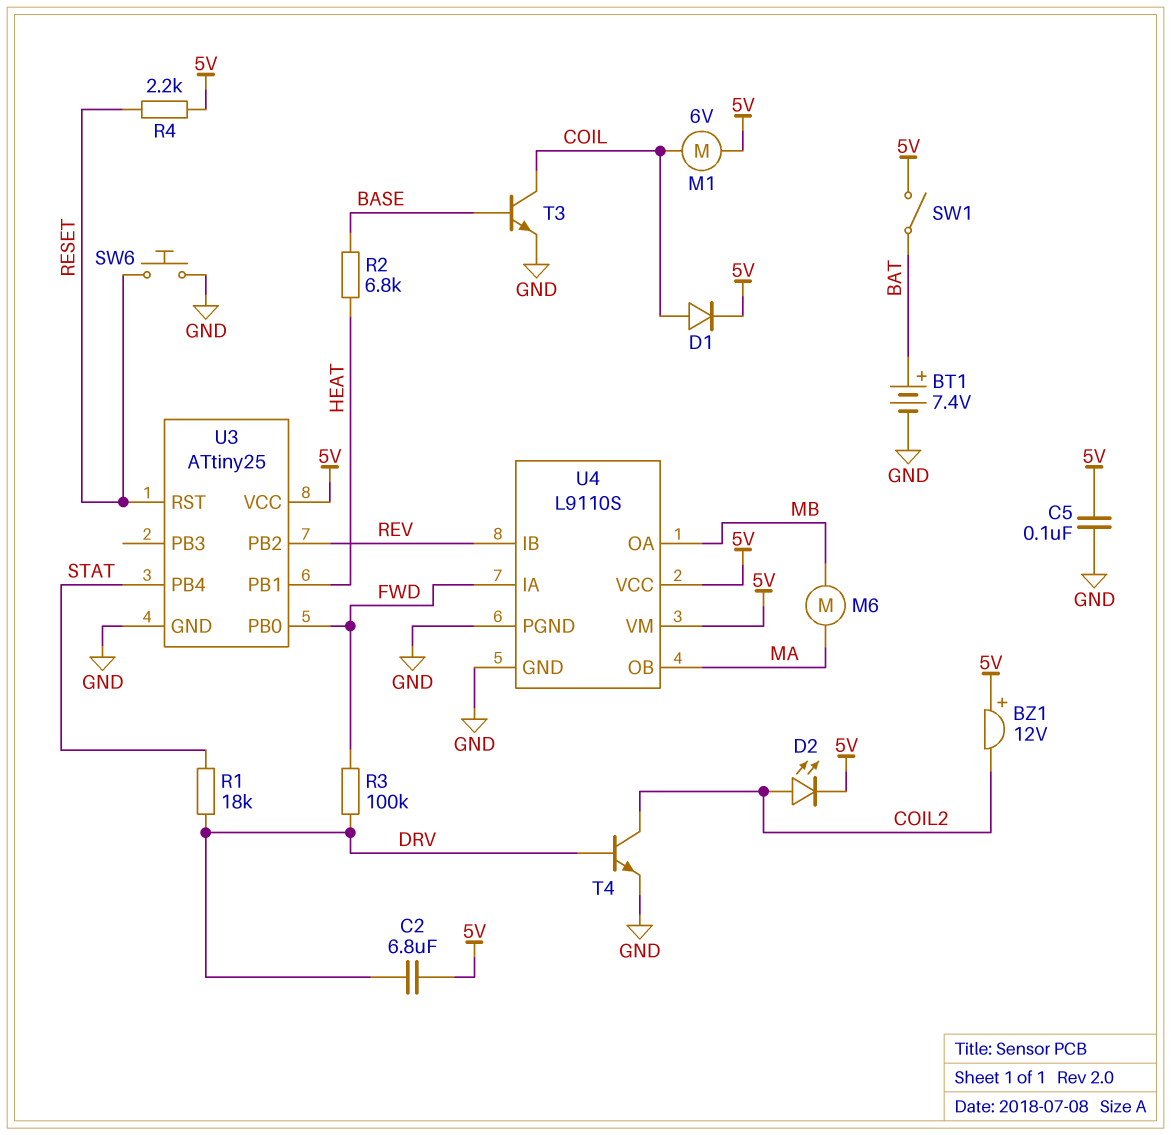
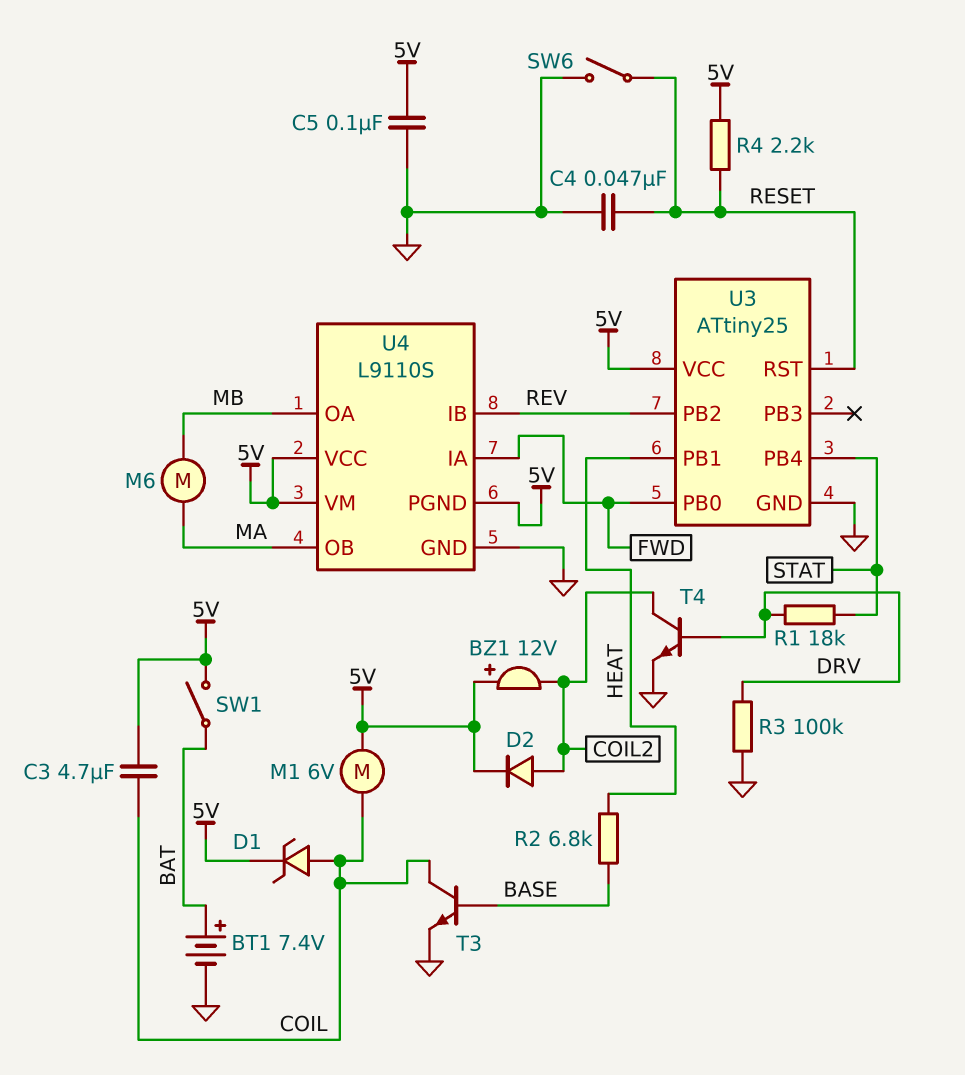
C2: 6.8uF (5V, DRV) -> none
C3: none -> 4.7uF (5V, COIL)
C4: none -> 47nF (GND, RESET)
D1: diode (A COIL, K 5V) -> zener (A COIL, K 5V)
D2: LED (A COIL2, K 5V) -> diode (A COIL2, K 5V)
R3: 100k (DRV, FWD) -> 100k (DRV, GND)
SW6: button (GND, RESET) -> switch (GND, RESET)
U4 pin PGND: GND -> 5V

